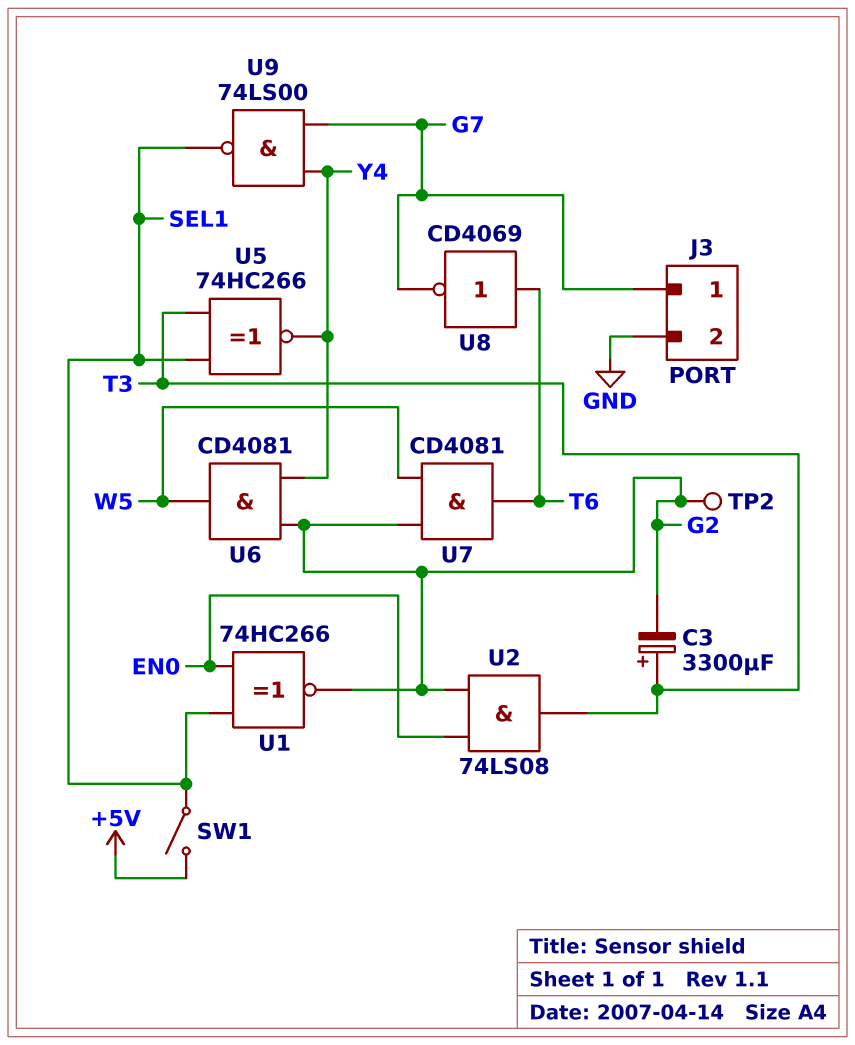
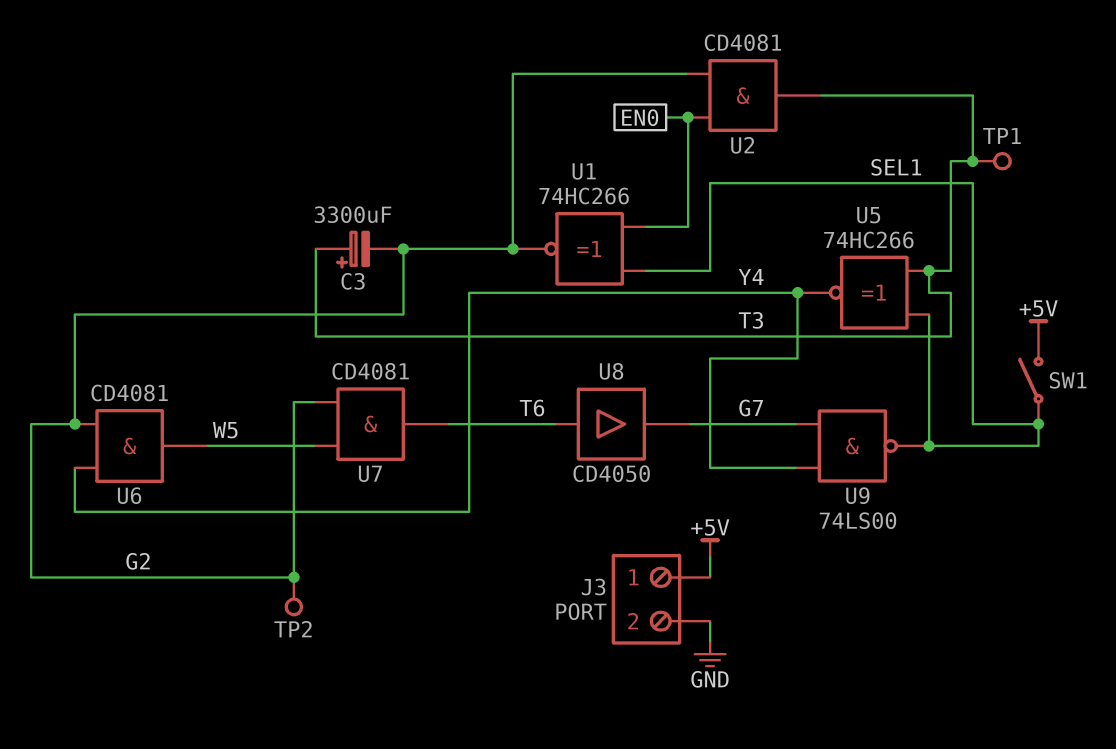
J3 pin 1: G7 -> +5V
TP1: none -> test point (T3)
U2: AND 74LS08 (in EN0, in G2, out T3) -> AND CD4081 (in EN0, in G2, out T3)
U8: NOT CD4069 (in T6, out G7) -> buffer CD4050 (in T6, out G7)

